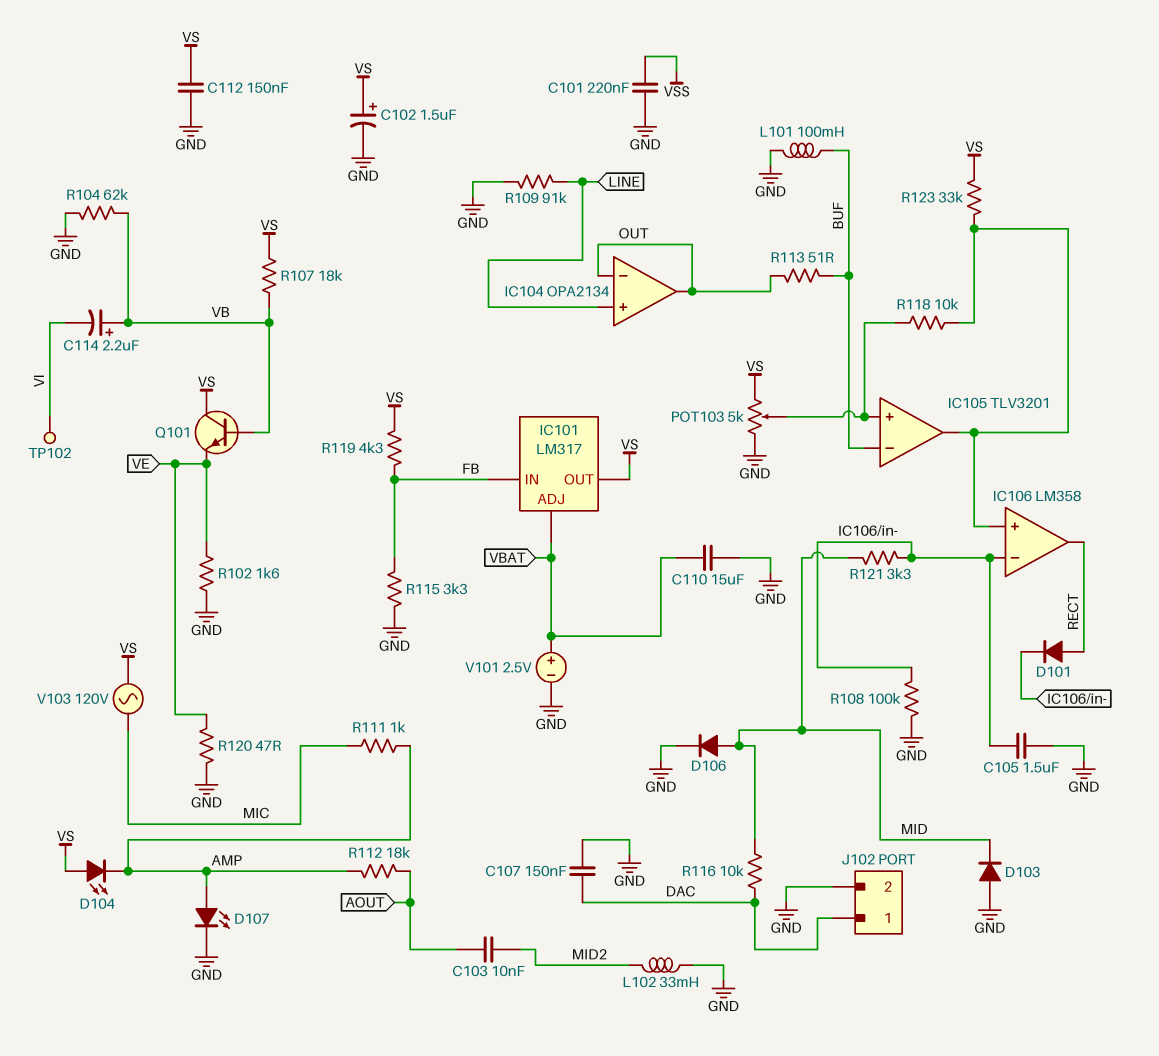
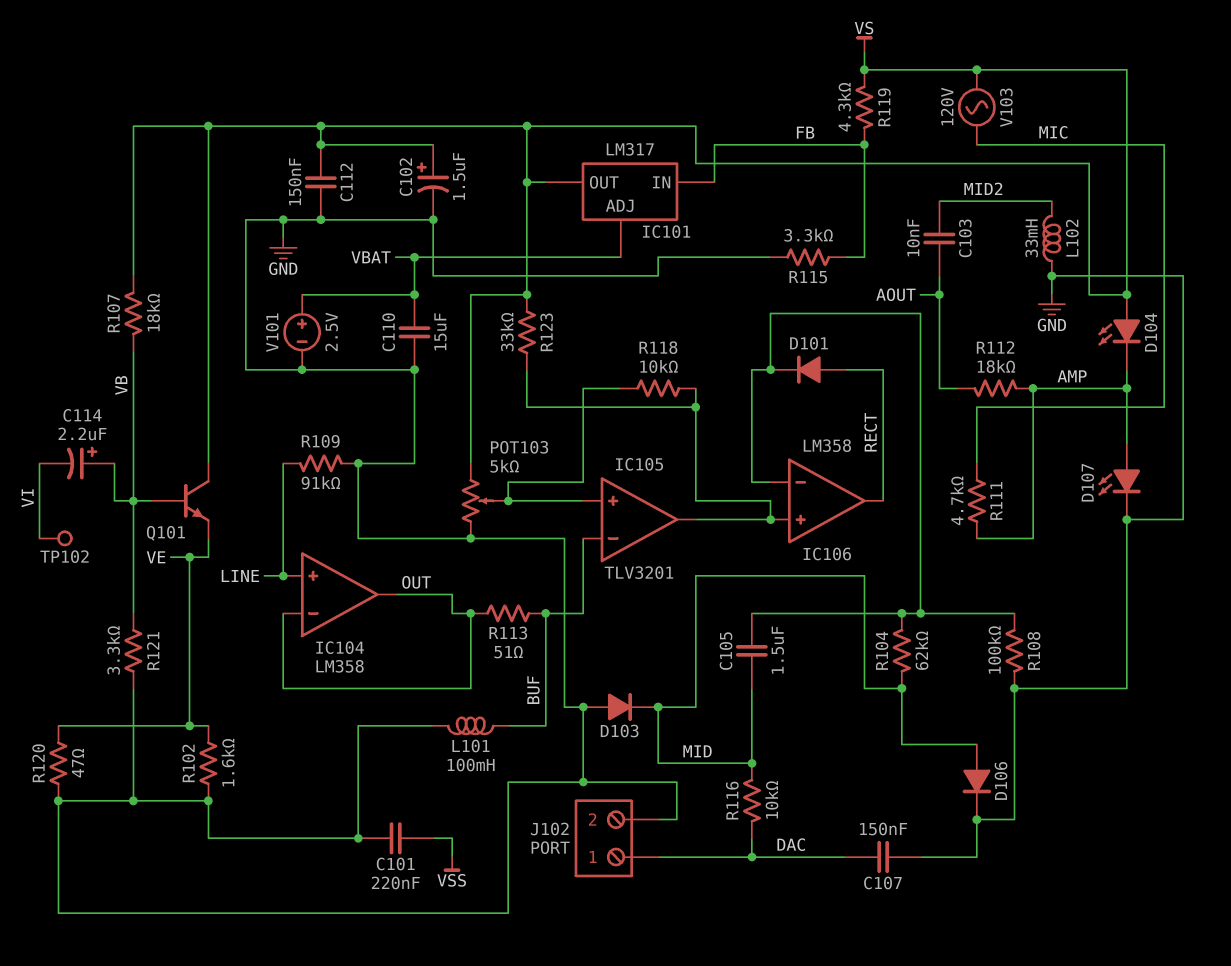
C105: 1.5uF (GND, IC106/in-) -> 1.5uF (IC106/in-, MID)
IC104: OPA2134 -> LM358
R104: 62k (GND, VB) -> 62k (IC106/in-, MID)
R111: 1k (AMP, MIC) -> 4.7k (AMP, MIC)
R121: 3.3k (IC106/in-, MID) -> 3.3k (GND, VB)

